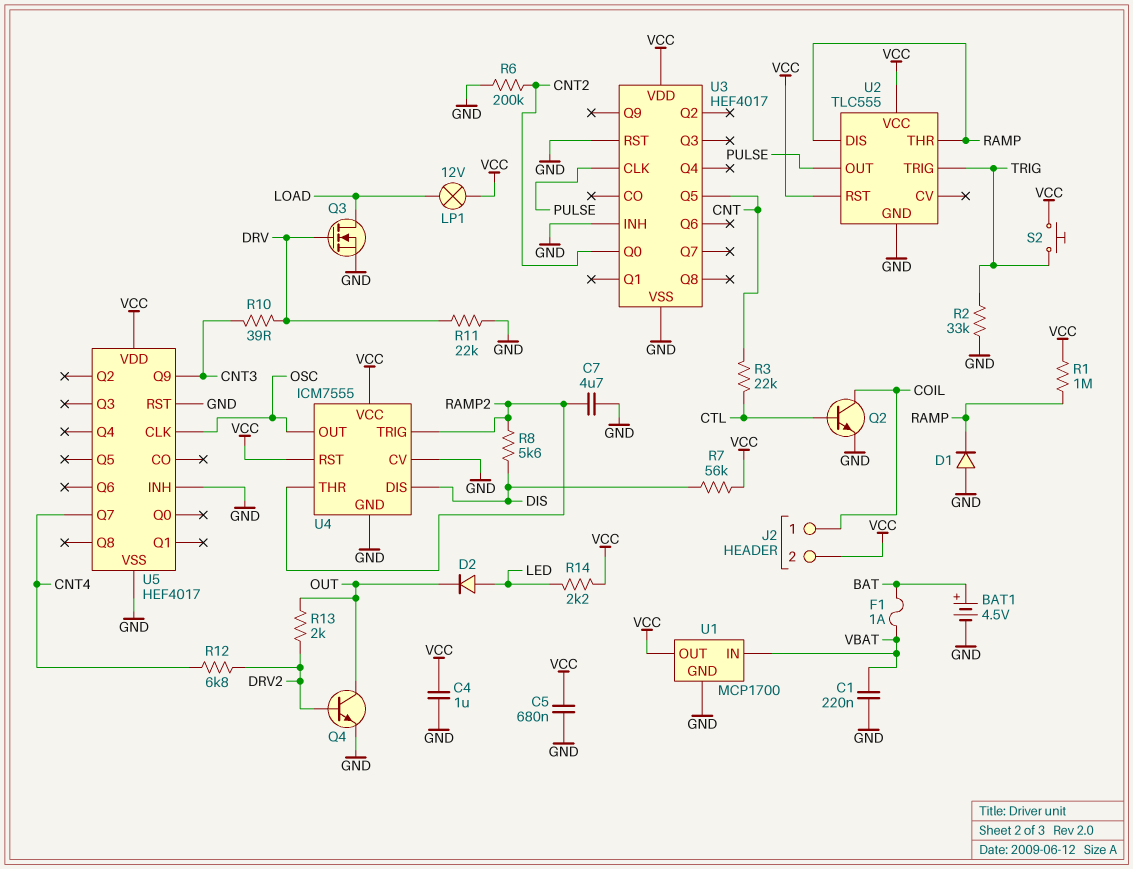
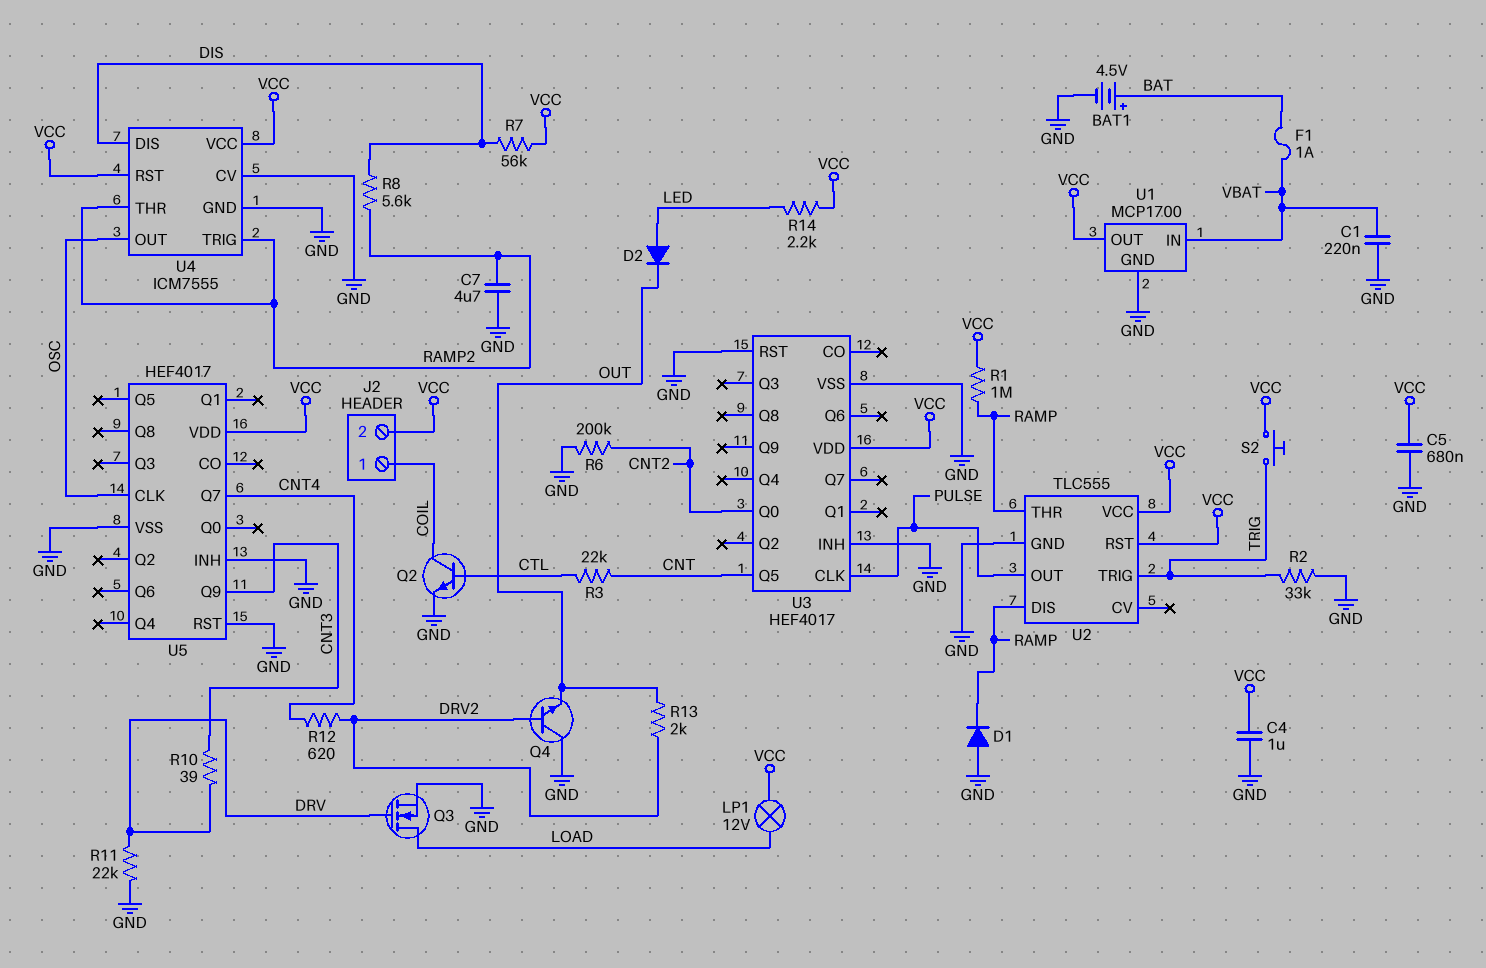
Q4: NPN (B DRV2, C OUT, E GND) -> NPN (B DRV2, C GND, E OUT)
R12: 6.8k (CNT4, DRV2) -> 620 (CNT4, DRV2)

